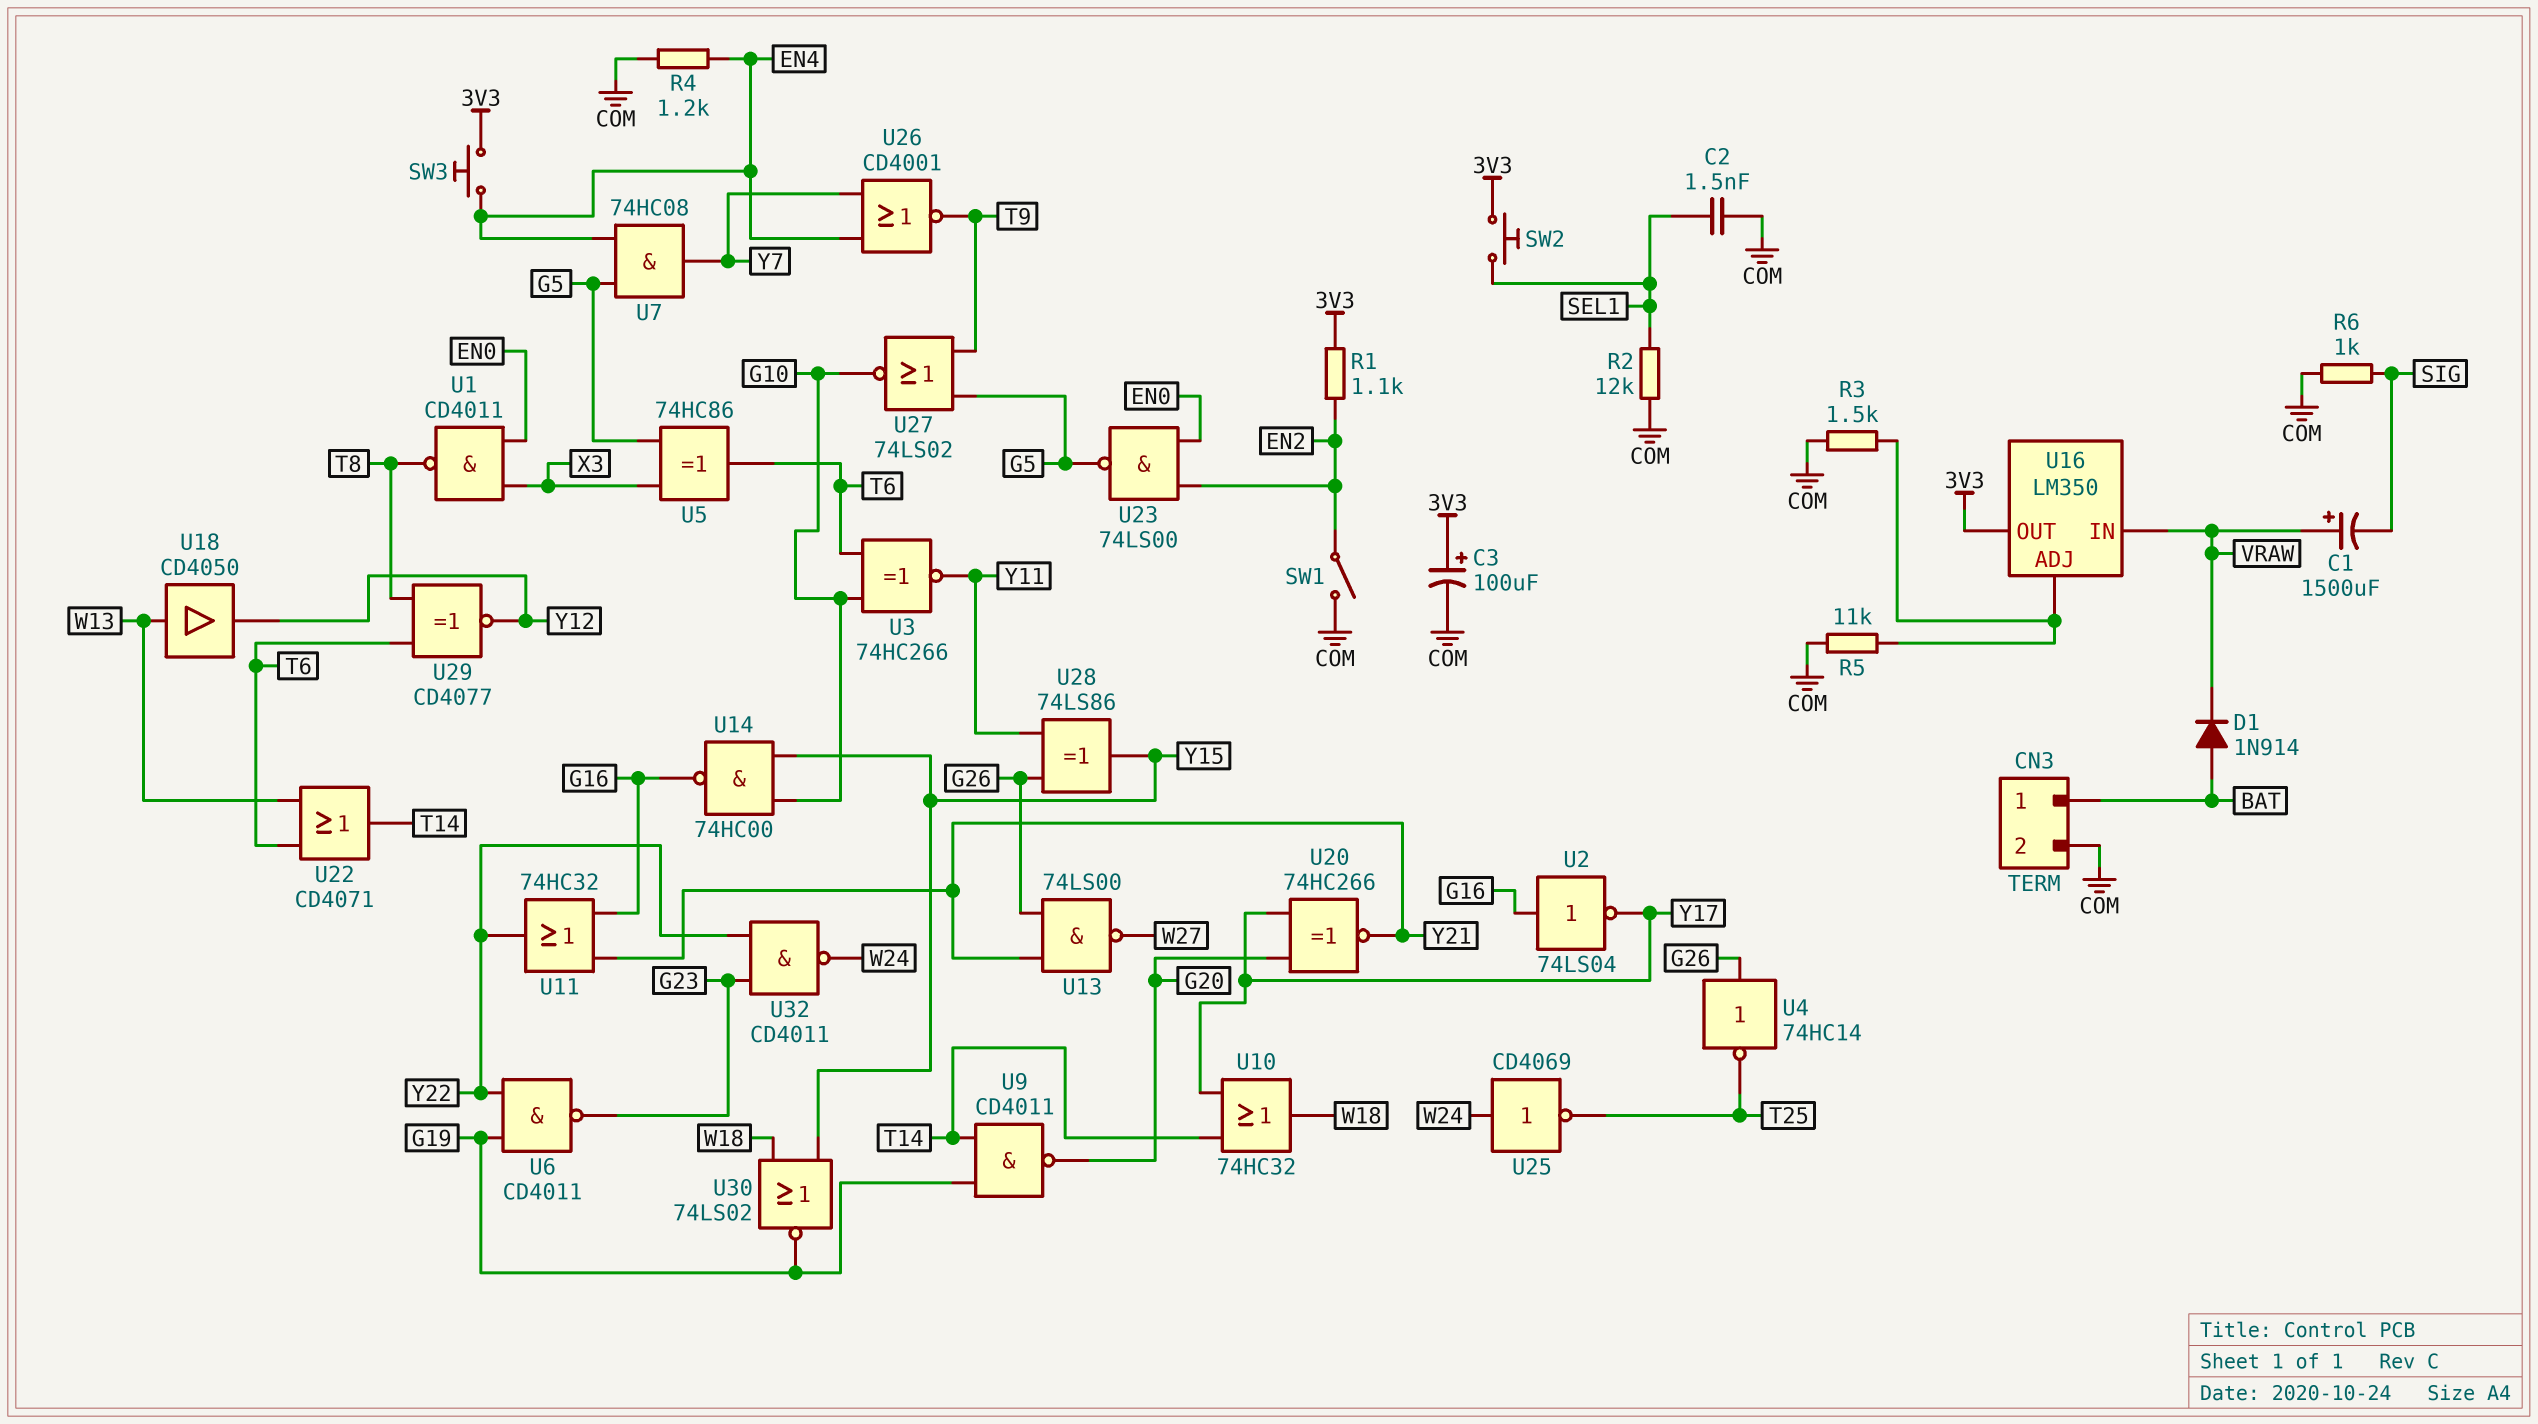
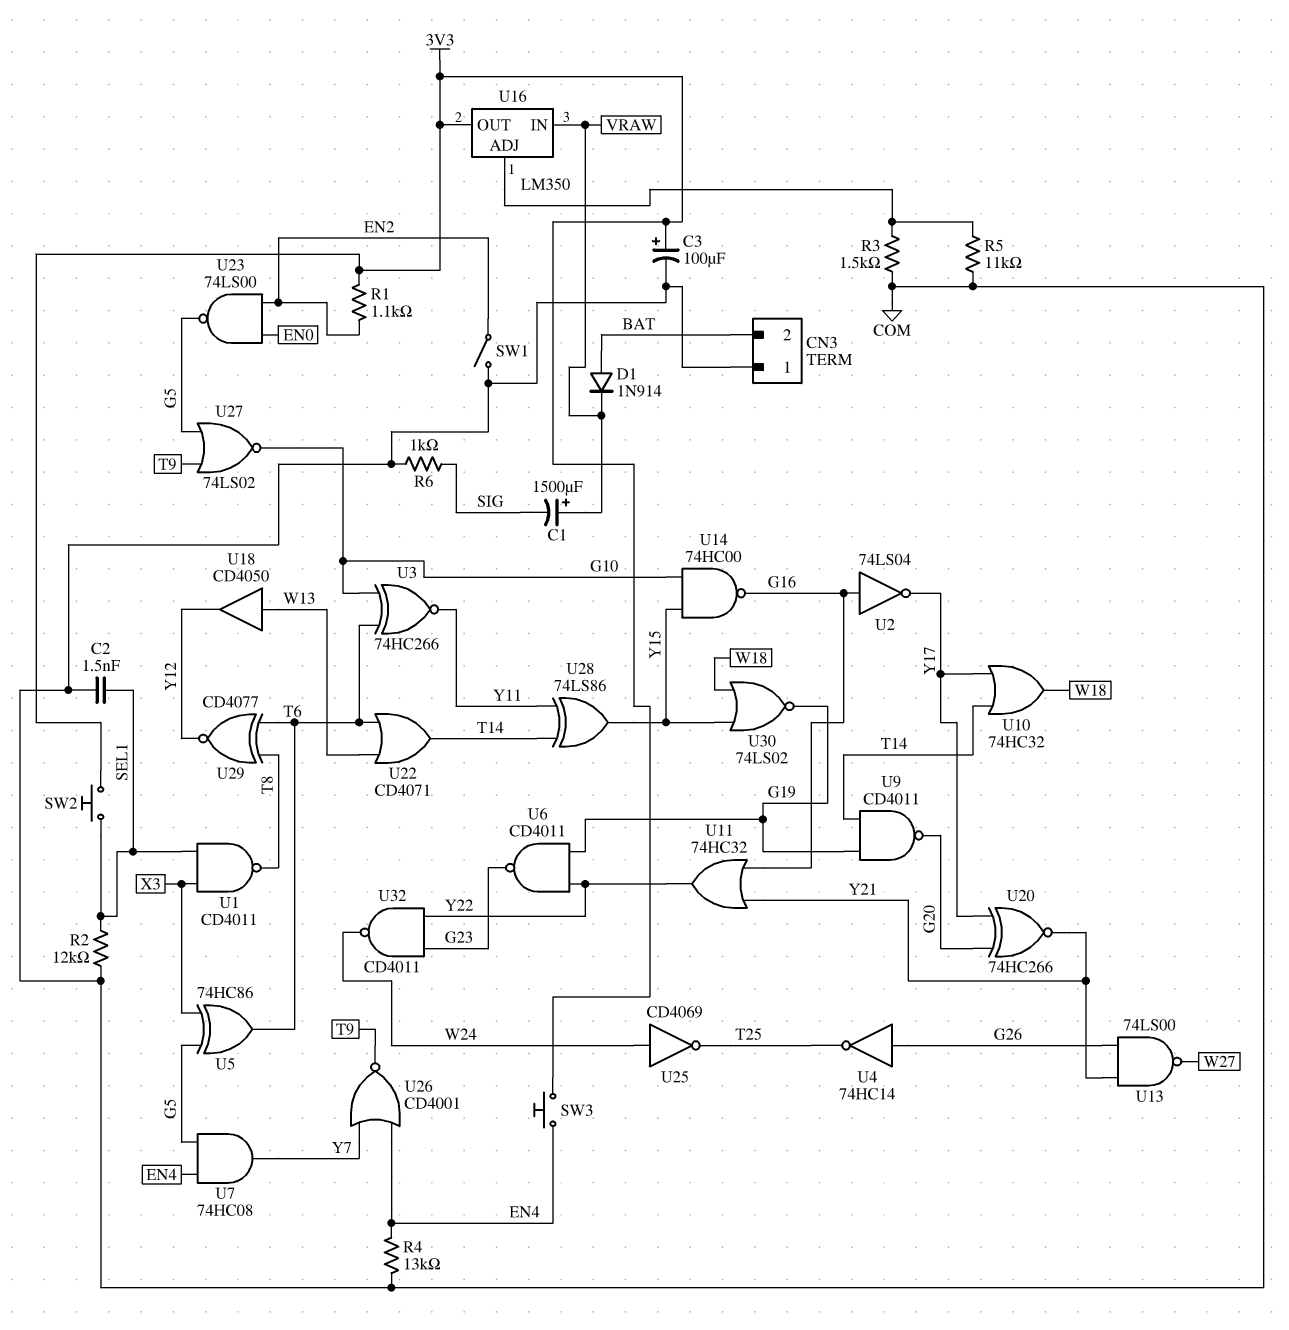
CN3 pin 1: BAT -> COM
CN3 pin 2: COM -> BAT
R4: 1.2k (COM, EN4) -> 13k (COM, EN4)
U1: NAND CD4011 (in EN0, in X3, out T8) -> NAND CD4011 (in SEL1, in X3, out T8)
U28: XOR 74LS86 (in G26, in Y11, out Y15) -> XOR 74LS86 (in T14, in Y11, out Y15)

